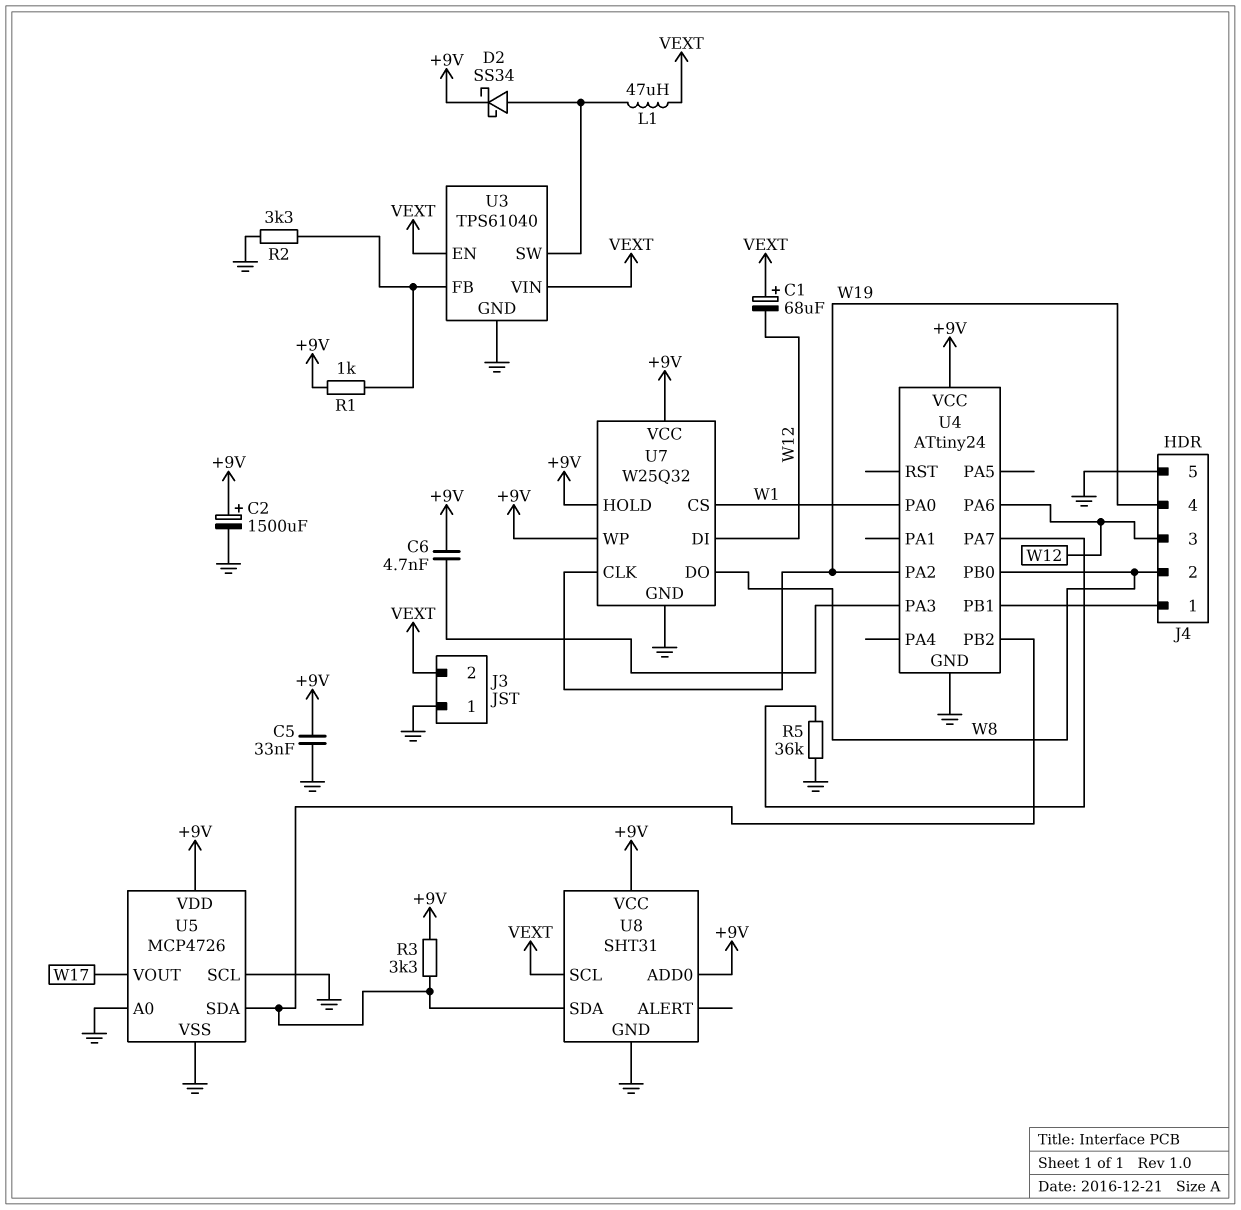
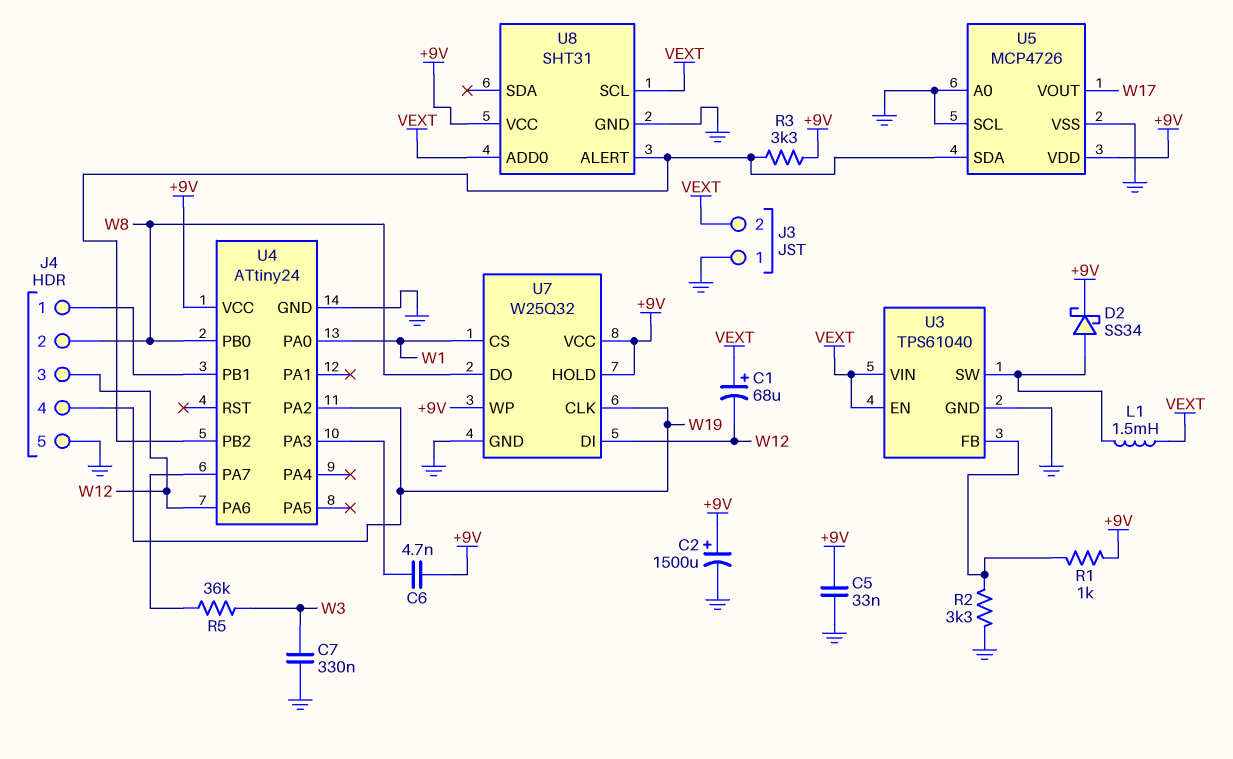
C7: none -> 330nF (GND, W3)
L1: 47uH (U3/SW, VEXT) -> 1.5mH (U3/SW, VEXT)
R5: 36k (GND, U4/PA7) -> 36k (U4/PA7, W3)
U8 pin ADD0: +9V -> VEXT
U8 pin ALERT: none -> U4/PB2
U8 pin SDA: U4/PB2 -> none

